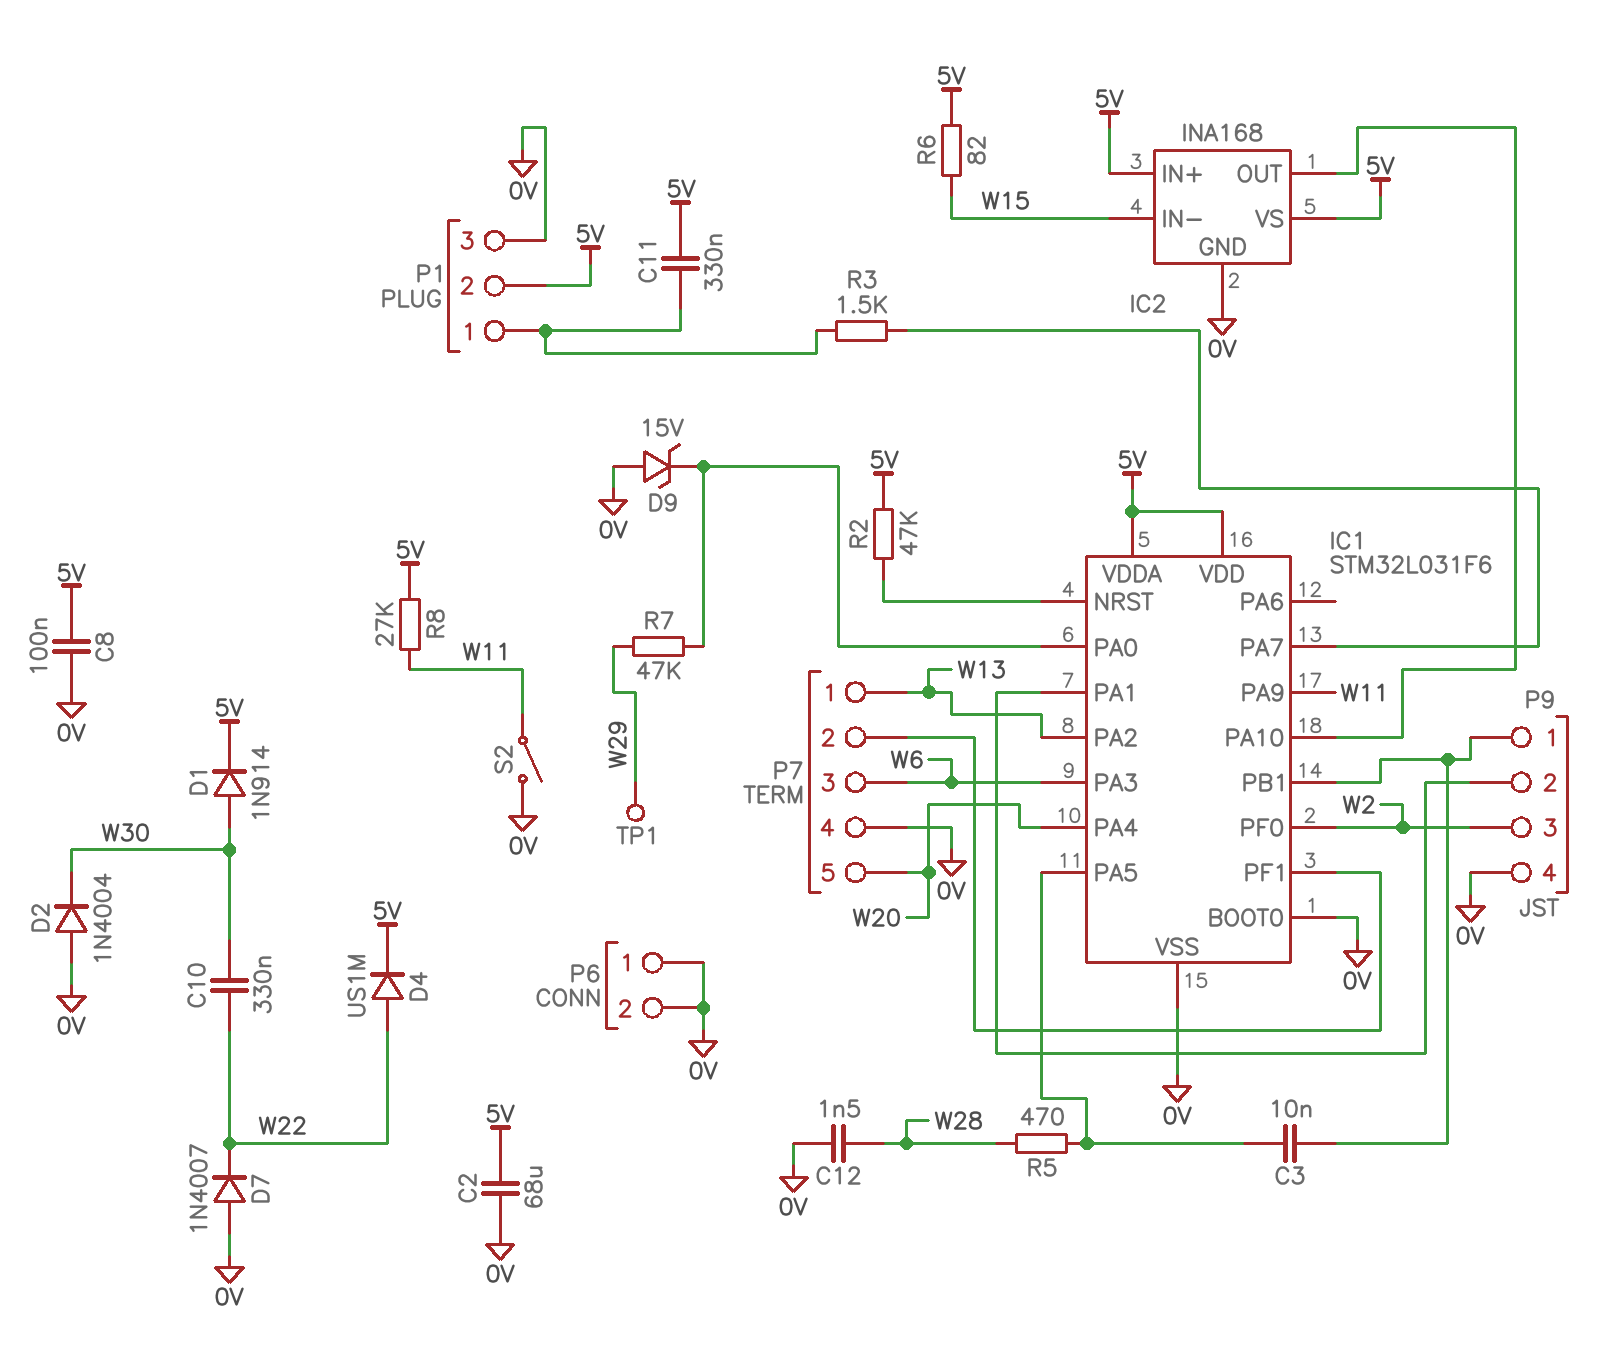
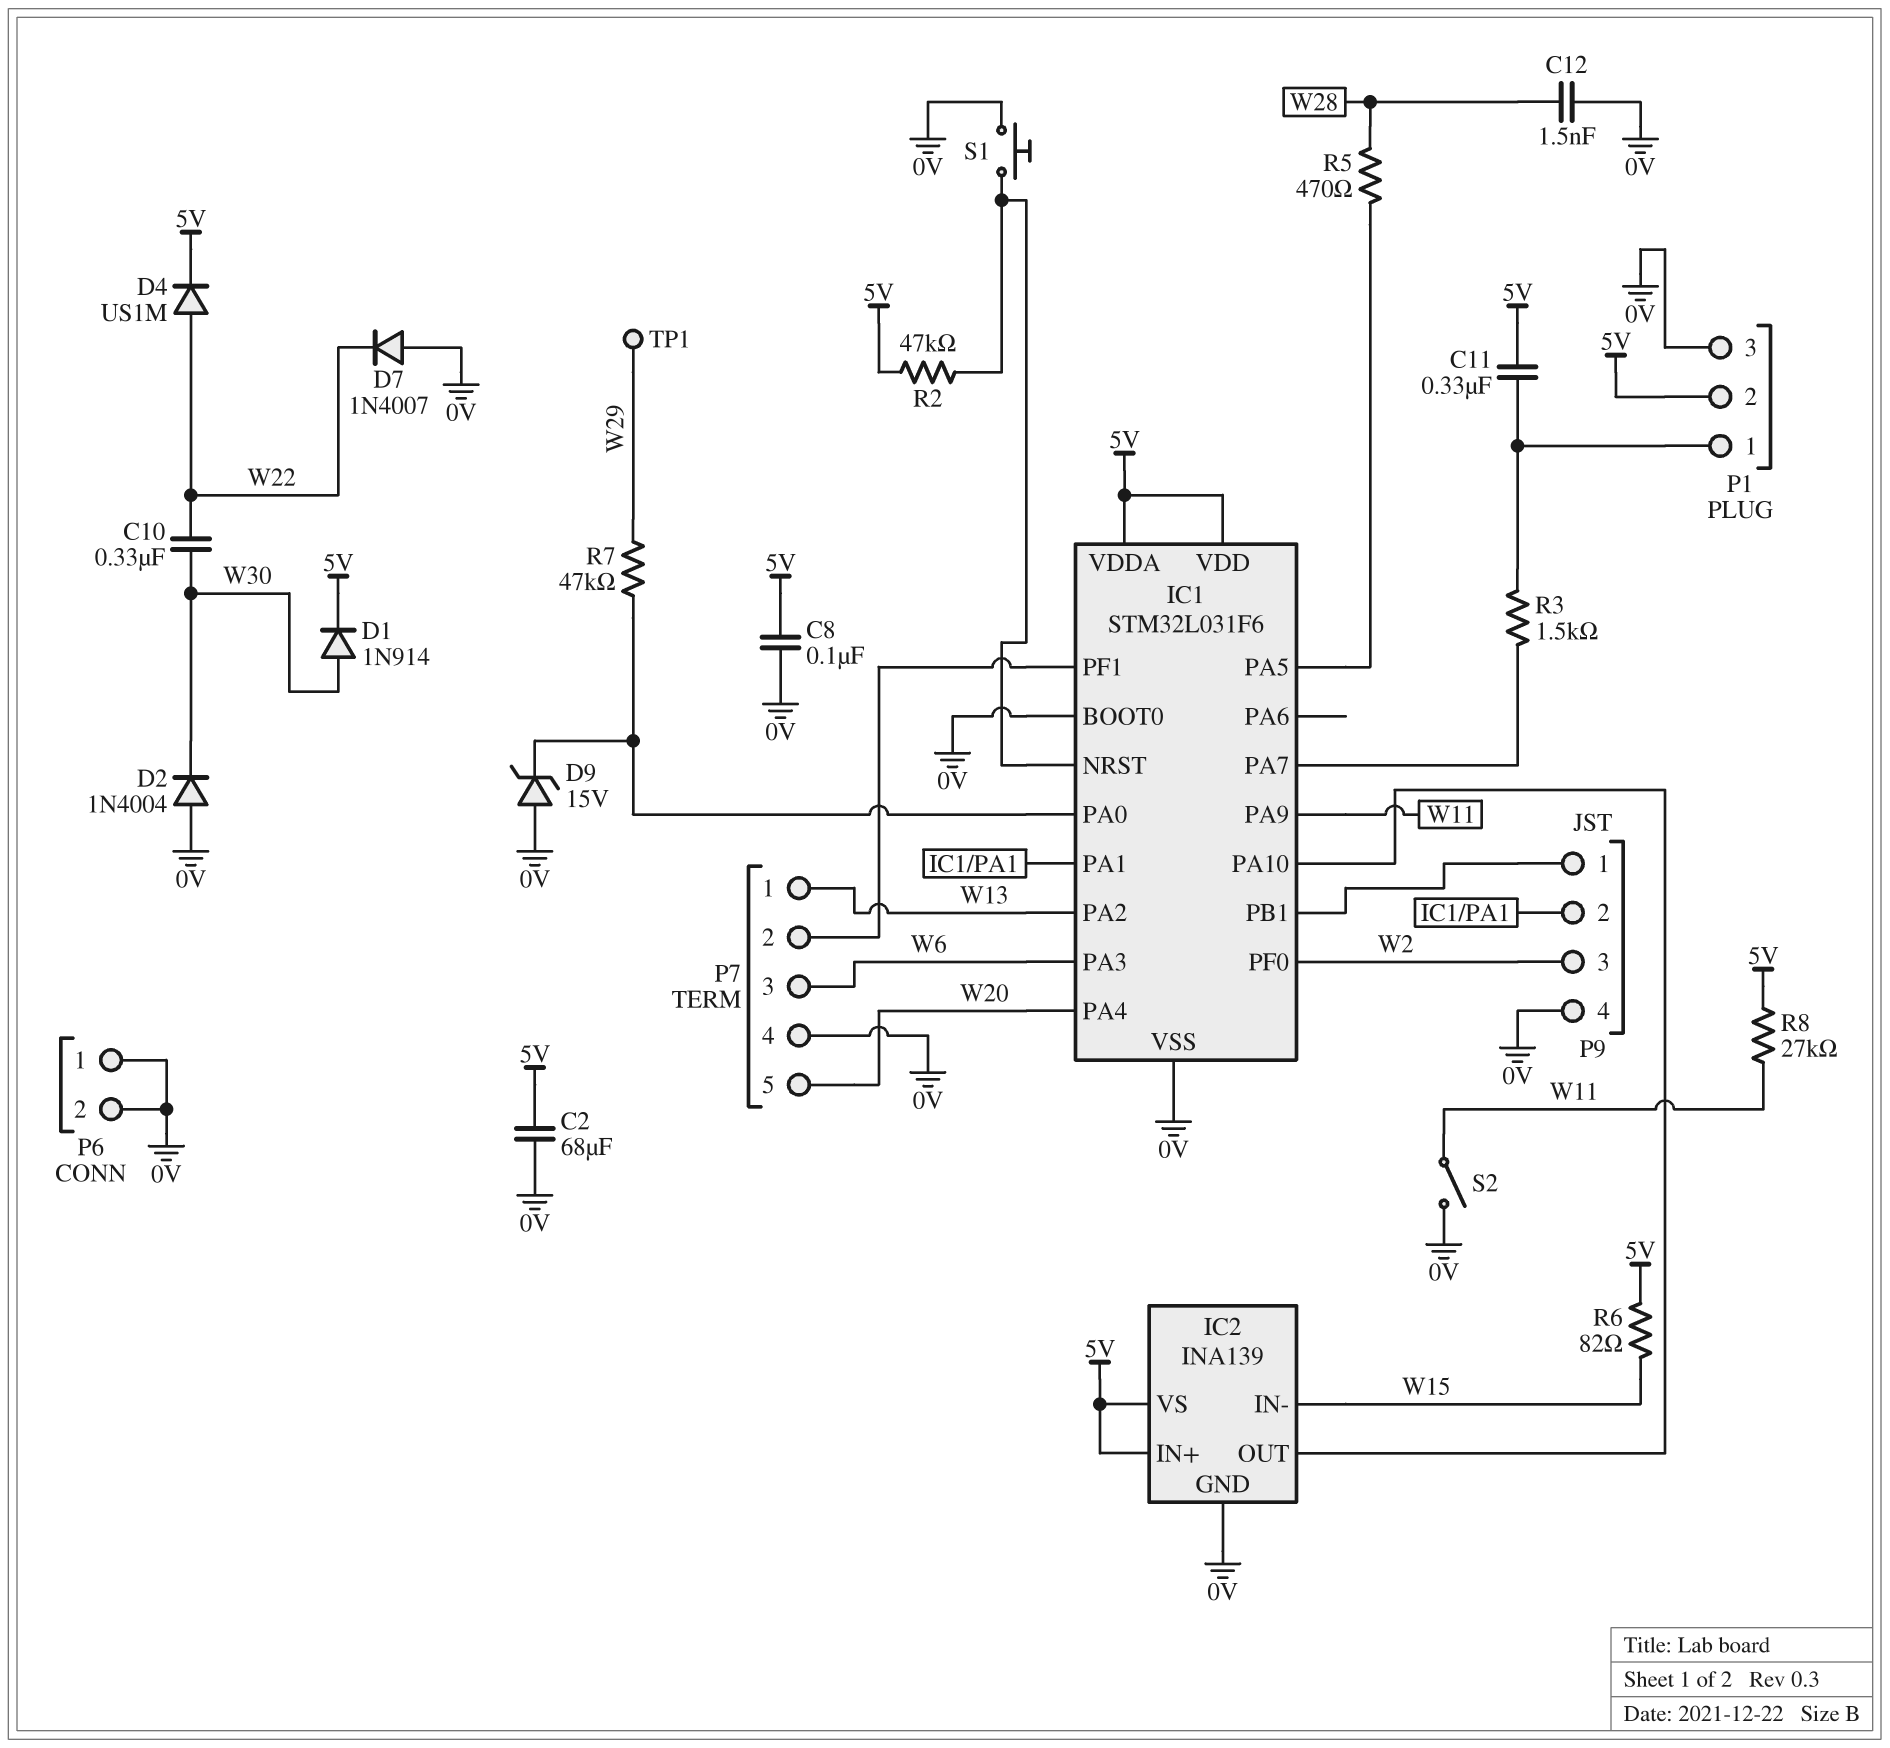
C3: 10nF (IC1/PA5, IC1/PB1) -> none
IC2: INA168 -> INA139
S1: none -> button (0V, IC1/NRST)

